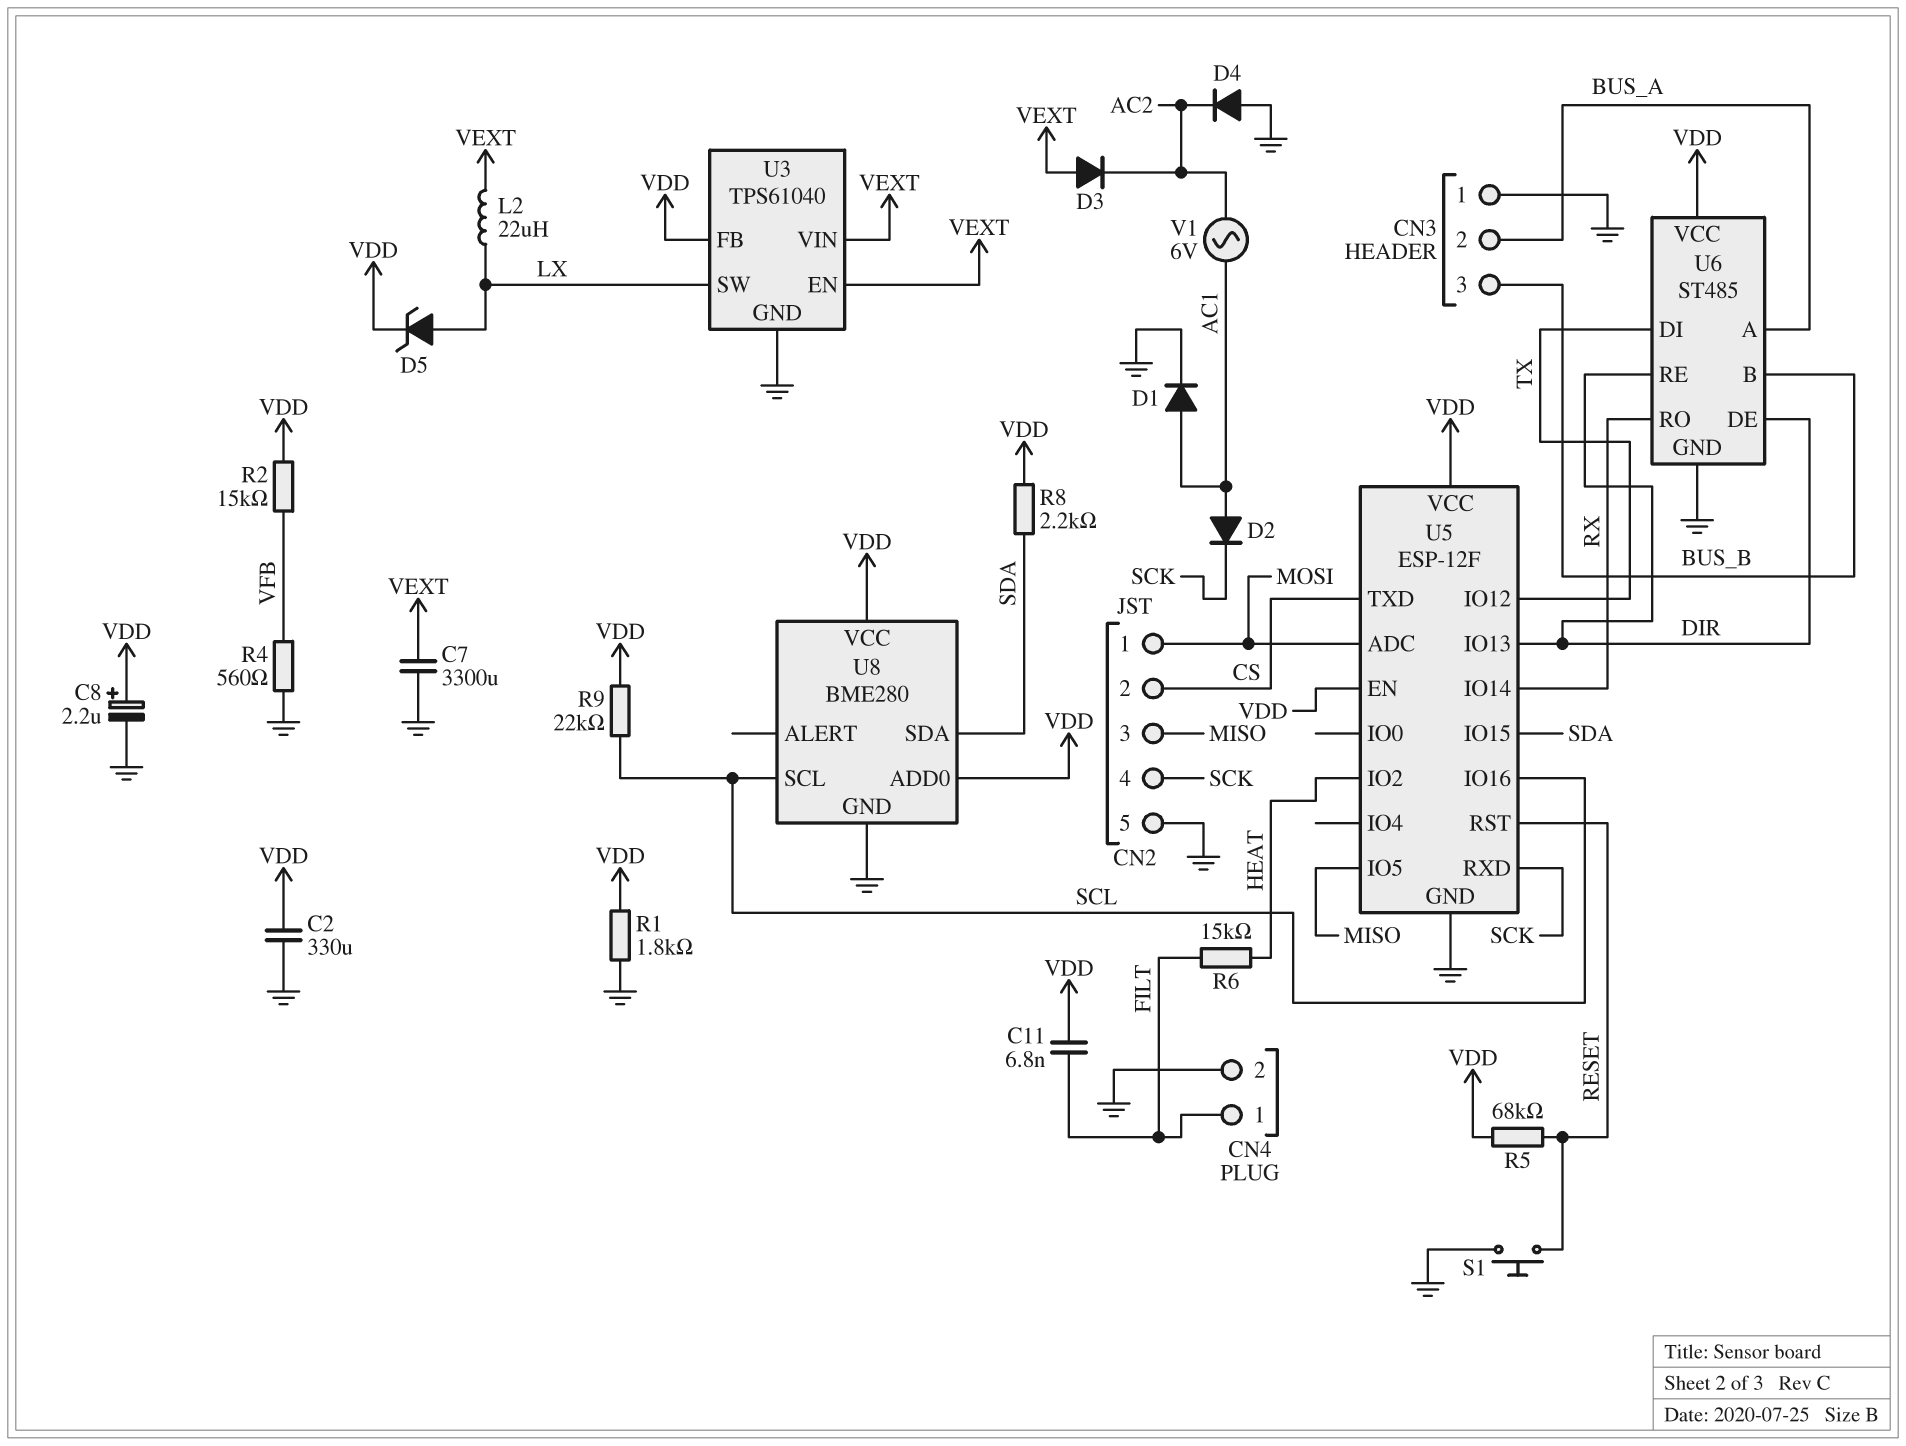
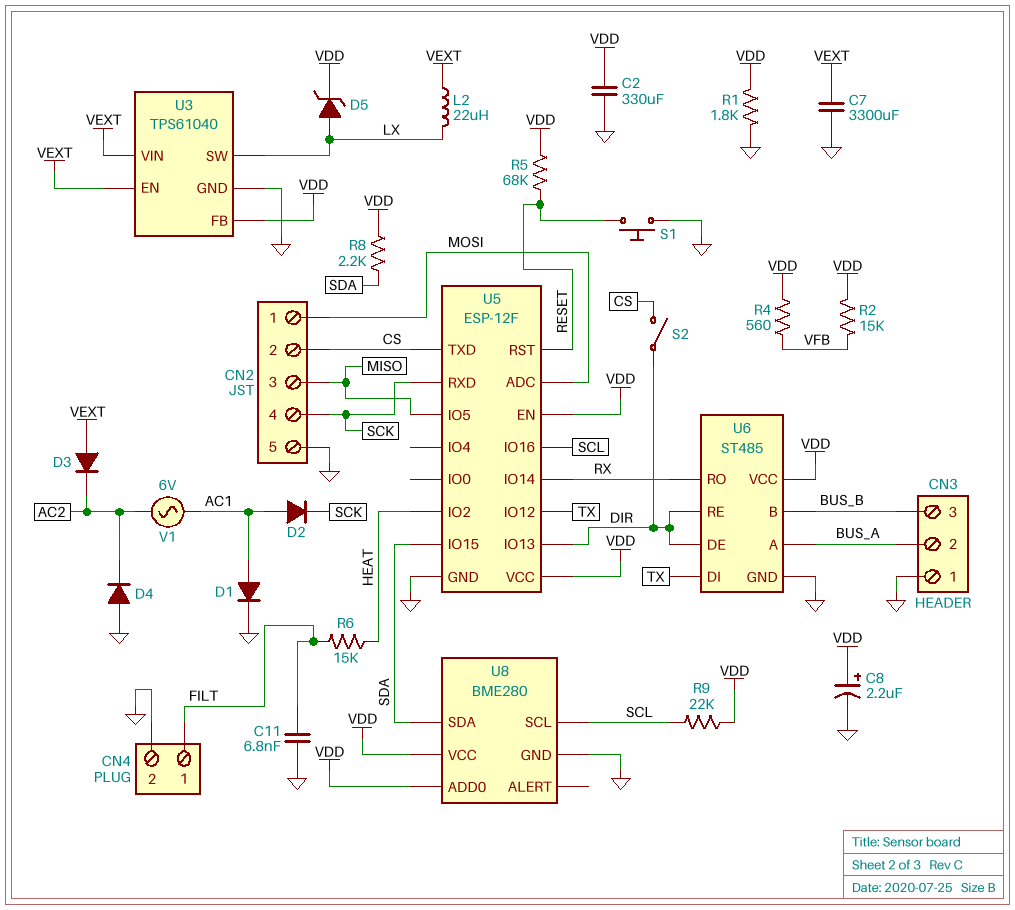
C11: 6.8nF (FILT, VDD) -> 6.8nF (FILT, GND)
R4: 560 (GND, VFB) -> 560 (VDD, VFB)
S2: none -> switch (CS, DIR)

